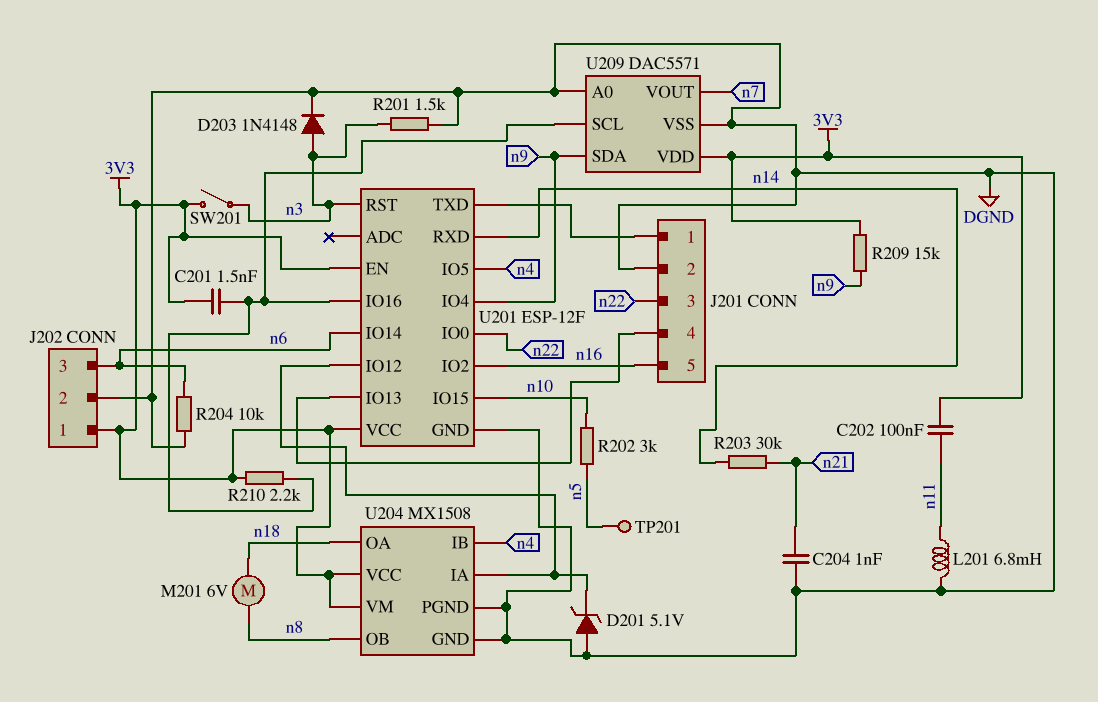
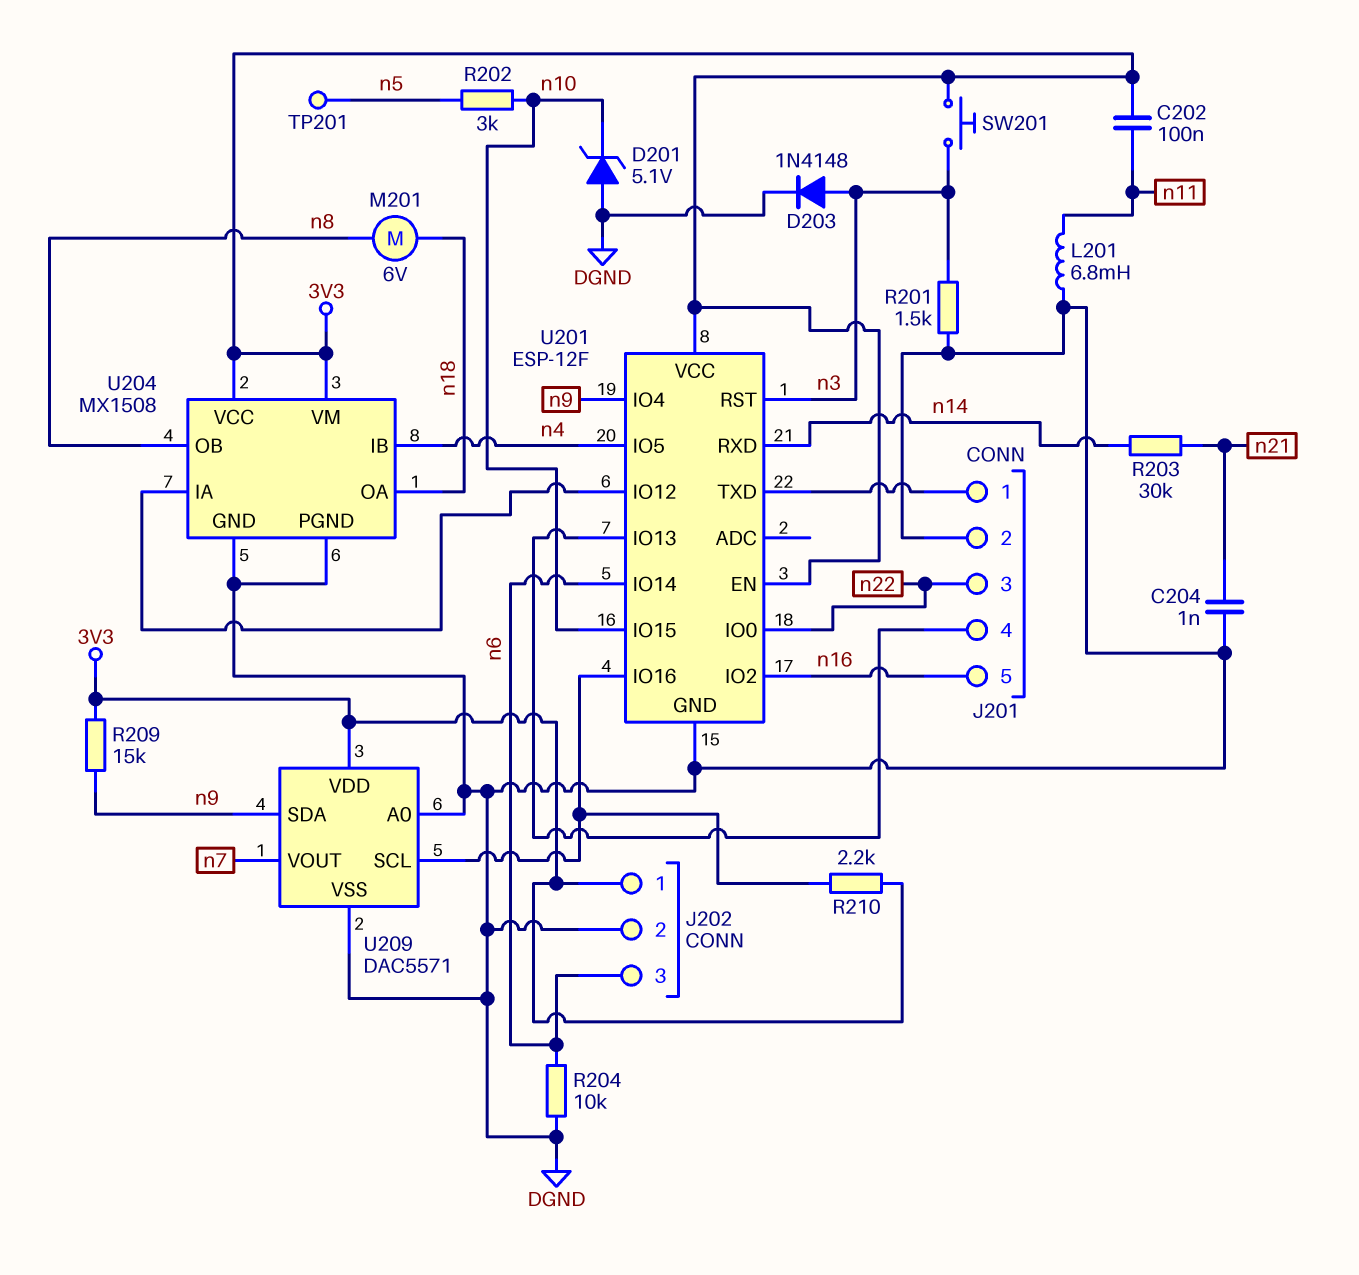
C201: 1.5nF (3V3, U201/IO16) -> none
D201: zener 5.1V (A DGND, K U201/IO12) -> zener 5.1V (A DGND, K n10)
SW201: switch (3V3, n3) -> button (3V3, n3)

